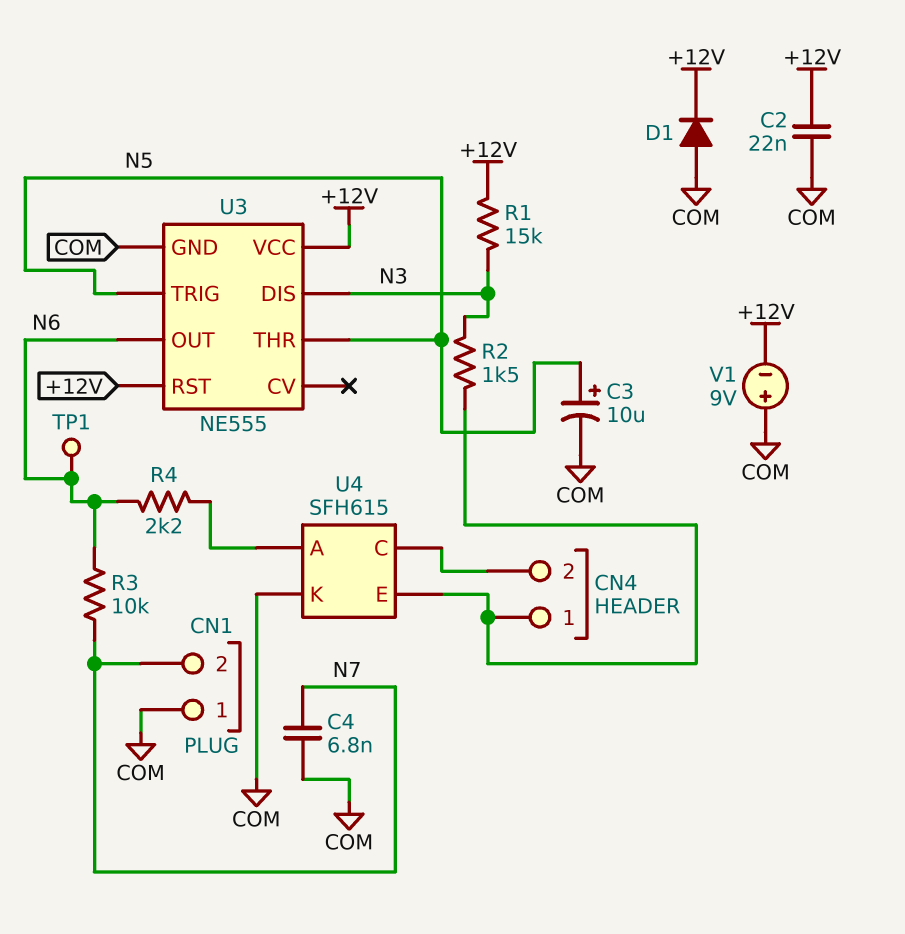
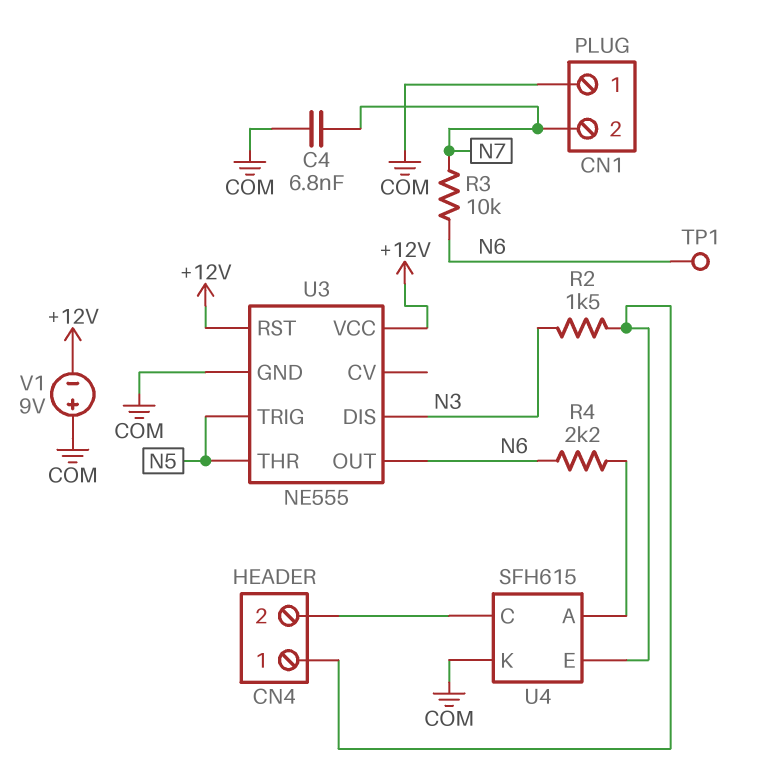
C2: 22nF (+12V, COM) -> none
C3: 10uF (plus N5, minus COM) -> none
D1: diode (A COM, K +12V) -> none
R1: 15k (+12V, N3) -> none

